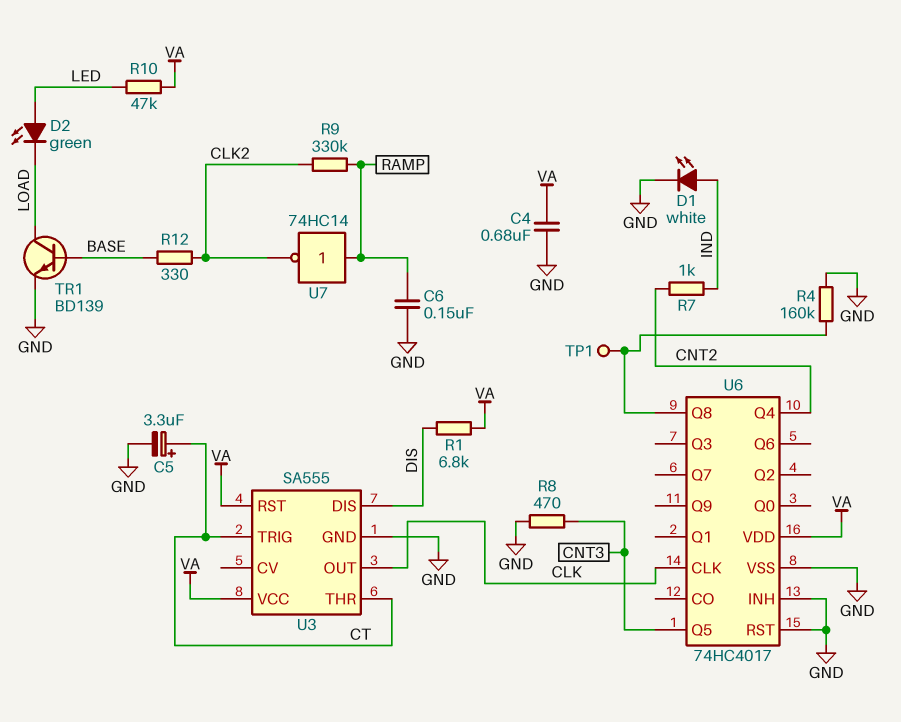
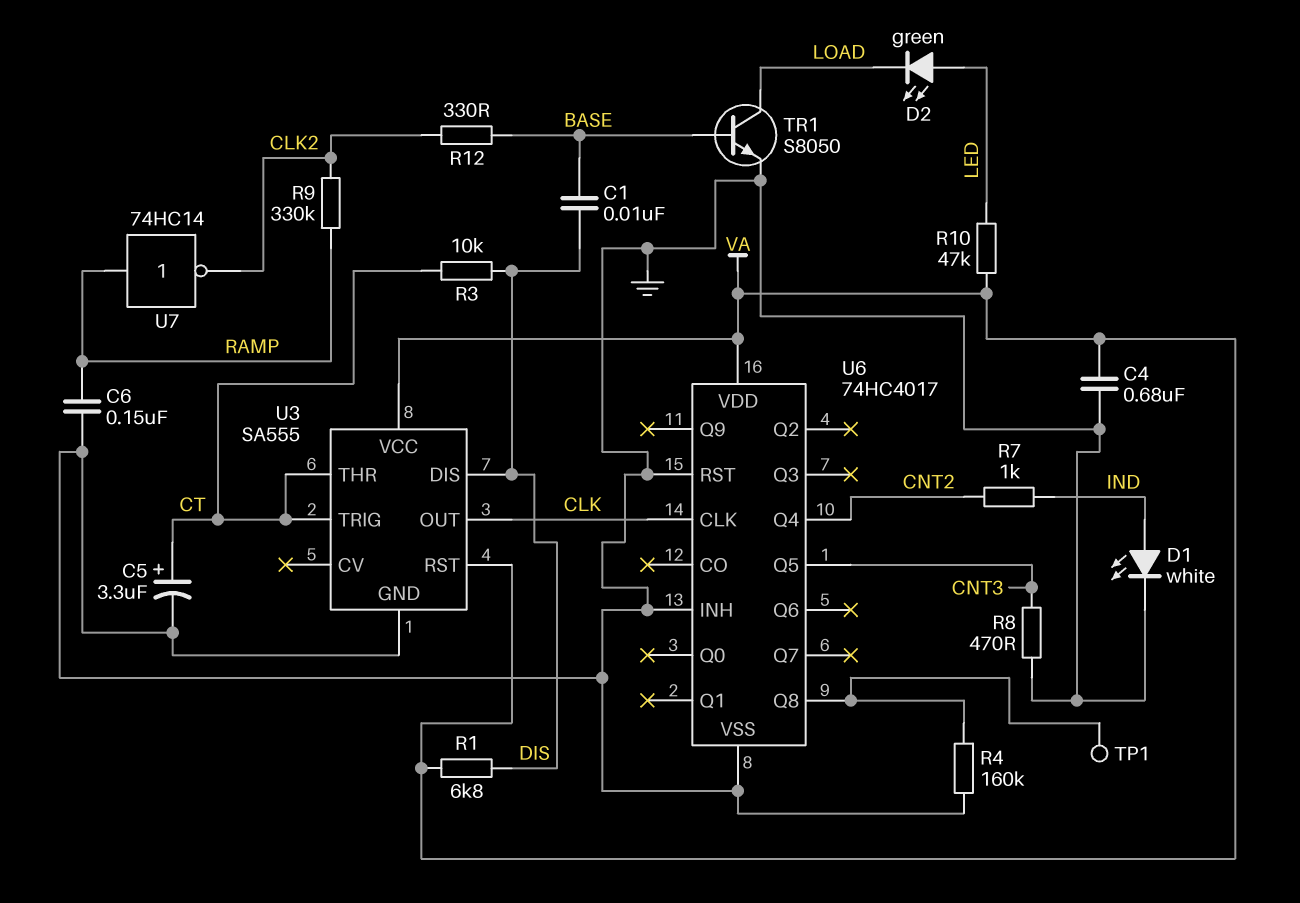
C1: none -> 10nF (BASE, DIS)
R3: none -> 10k (CT, DIS)
TR1: NPN BD139 (B BASE, C LOAD, E GND) -> NPN S8050 (B BASE, C LOAD, E GND)

